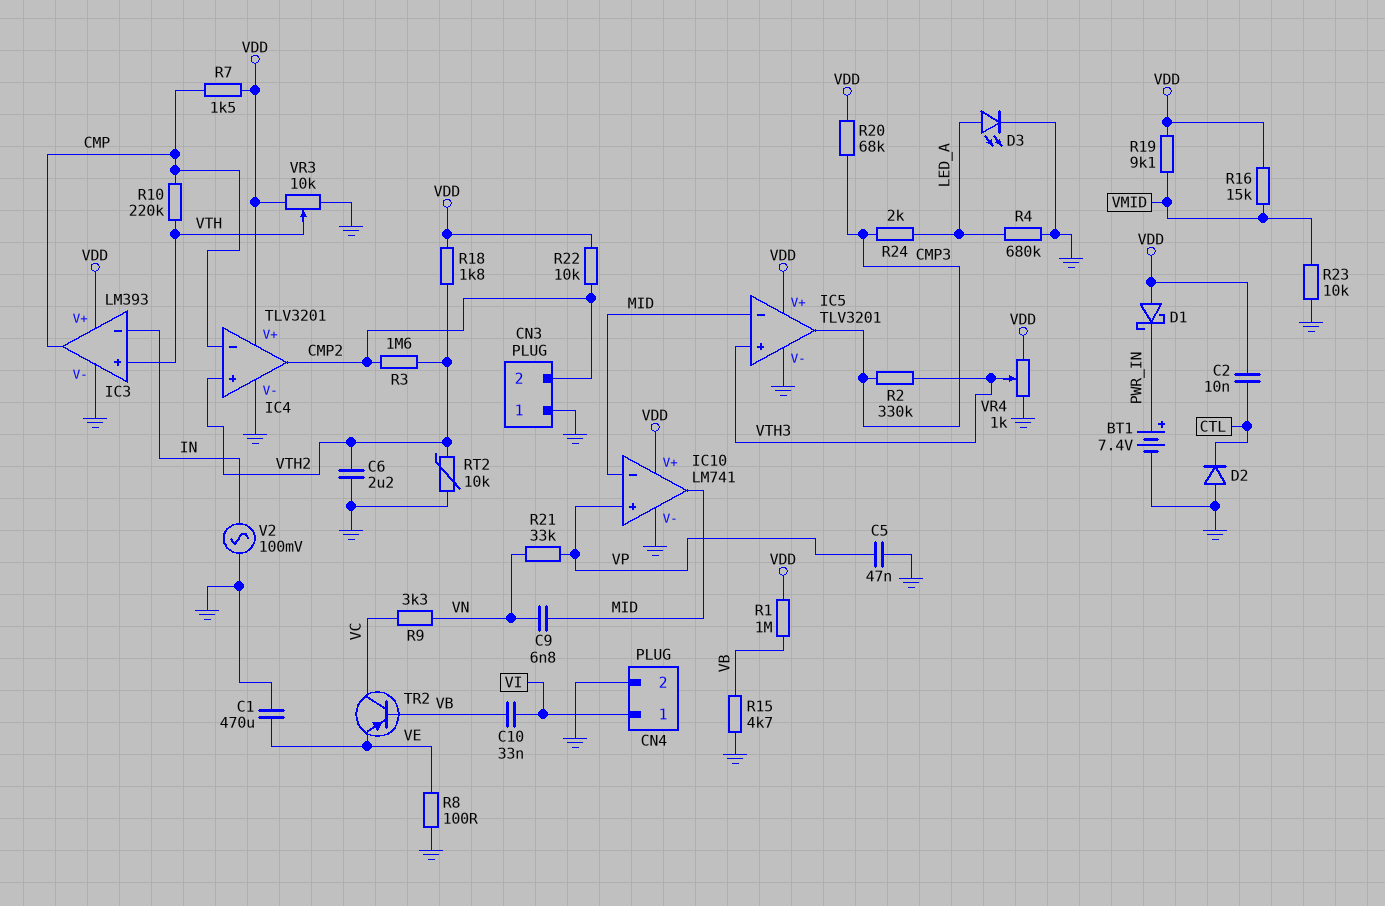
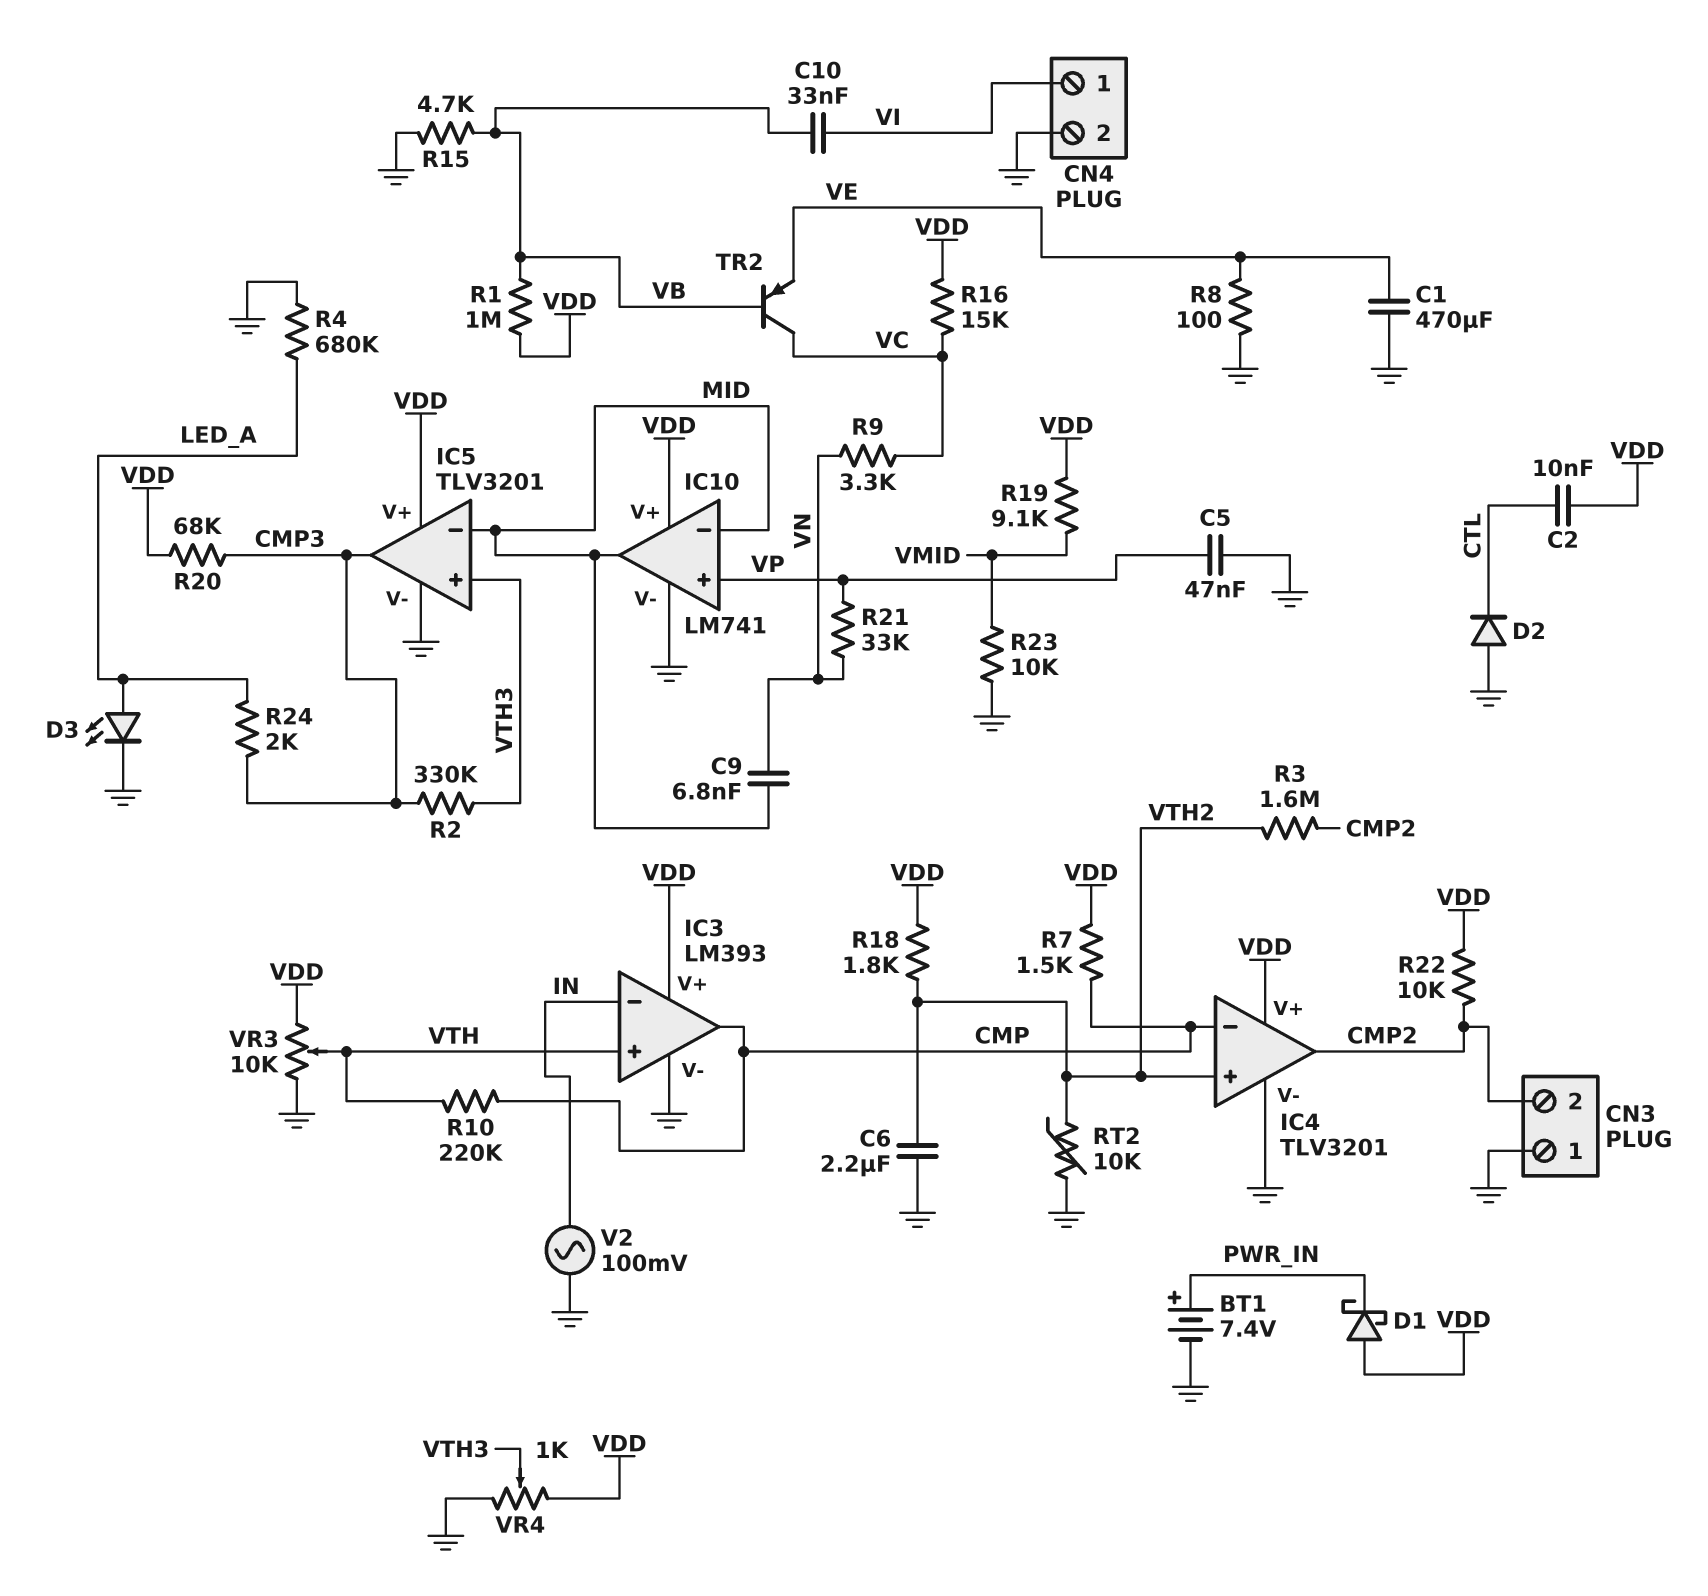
R16: 15k (VDD, VMID) -> 15k (VC, VDD)

